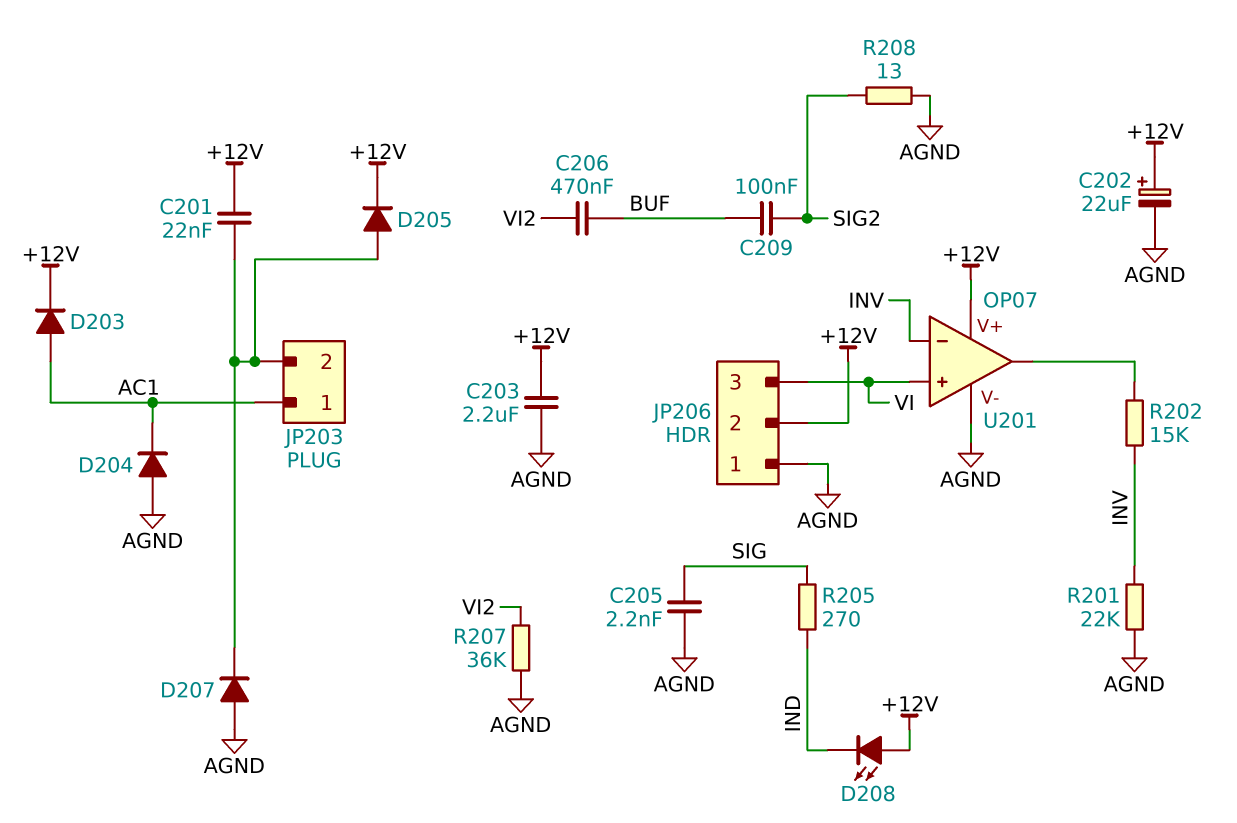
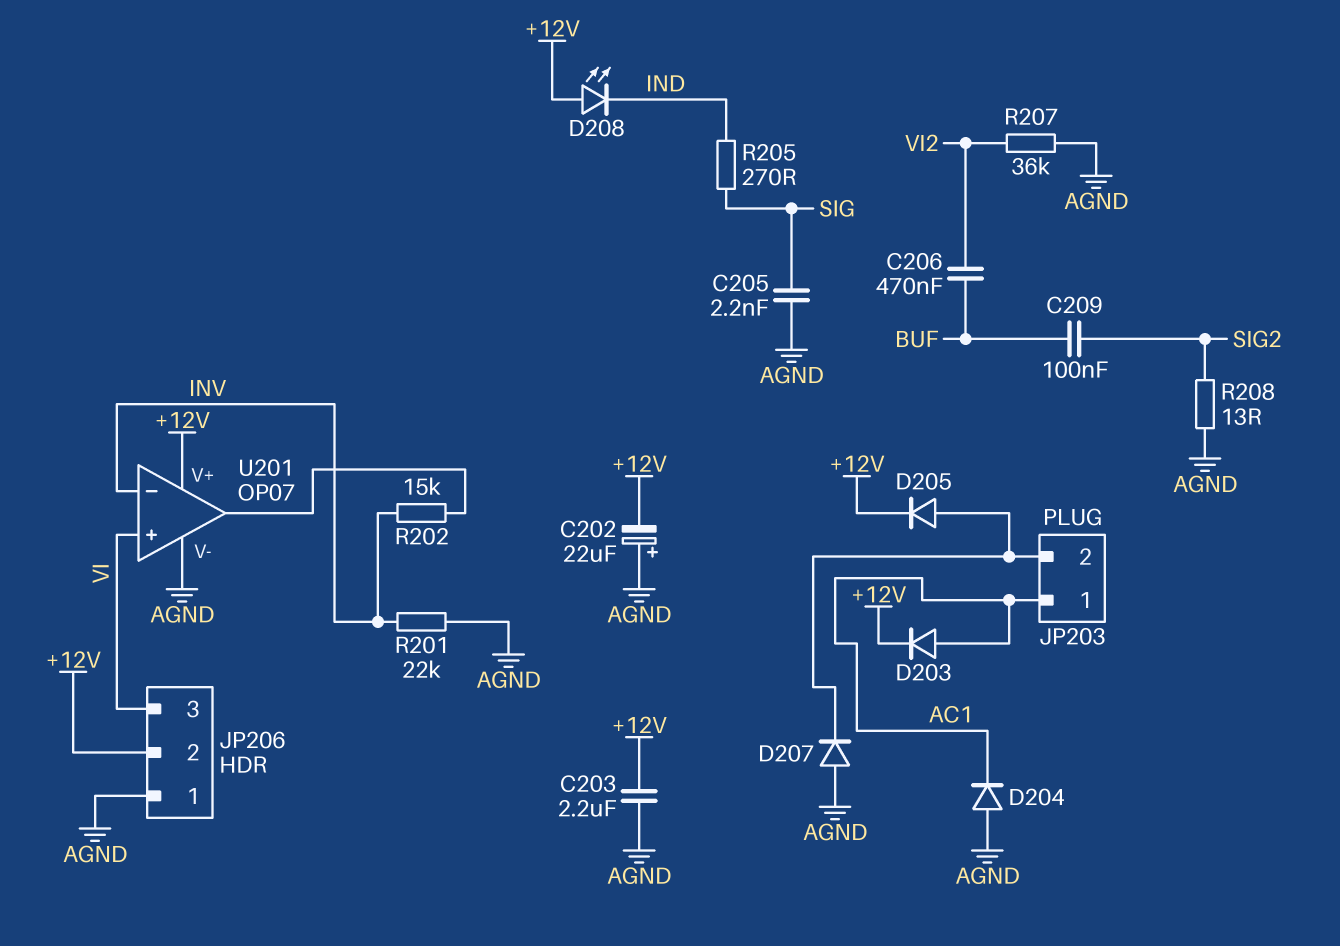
C201: 22nF (+12V, JP203/2) -> none
C202: 22uF (plus +12V, minus AGND) -> 22uF (plus AGND, minus +12V)

